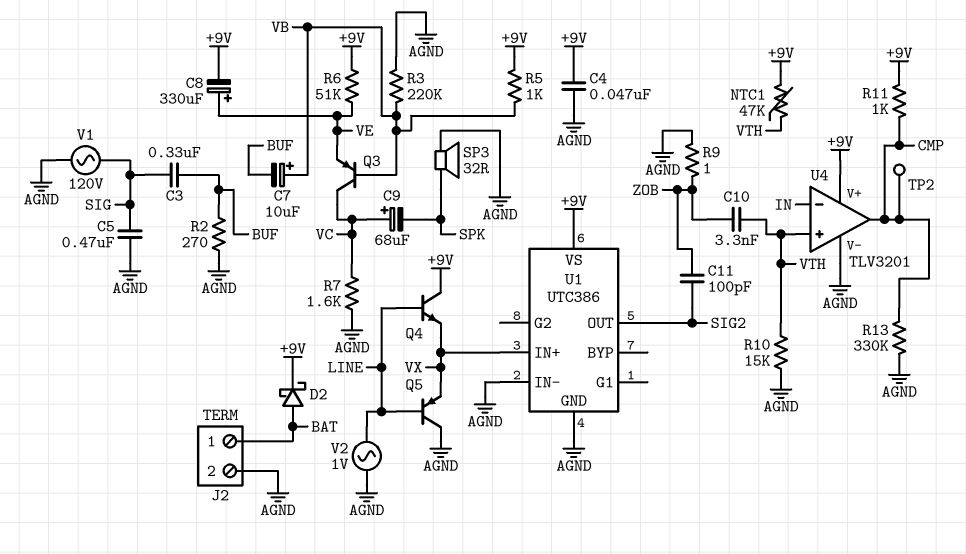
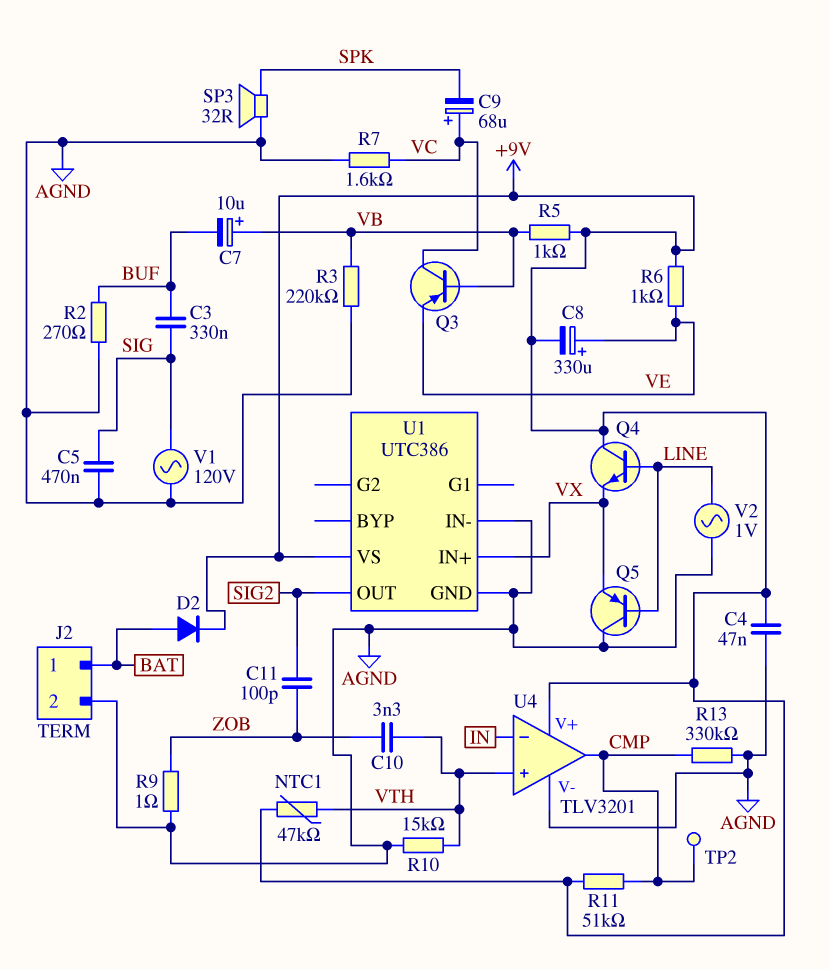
D2: schottky (A BAT, K +9V) -> diode (A BAT, K +9V)
R6: 51k (+9V, VE) -> 1k (+9V, VE)
R11: 1k (+9V, CMP) -> 51k (+9V, CMP)

